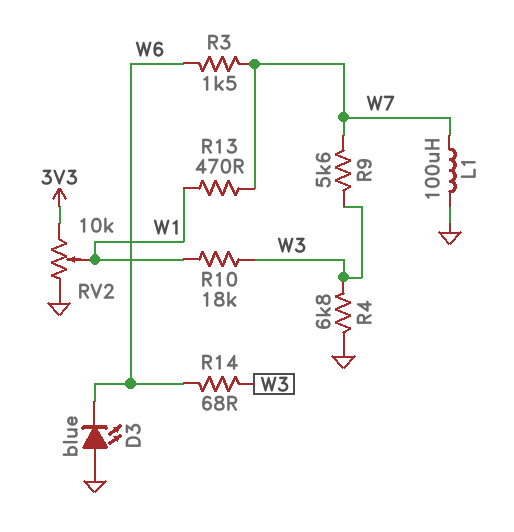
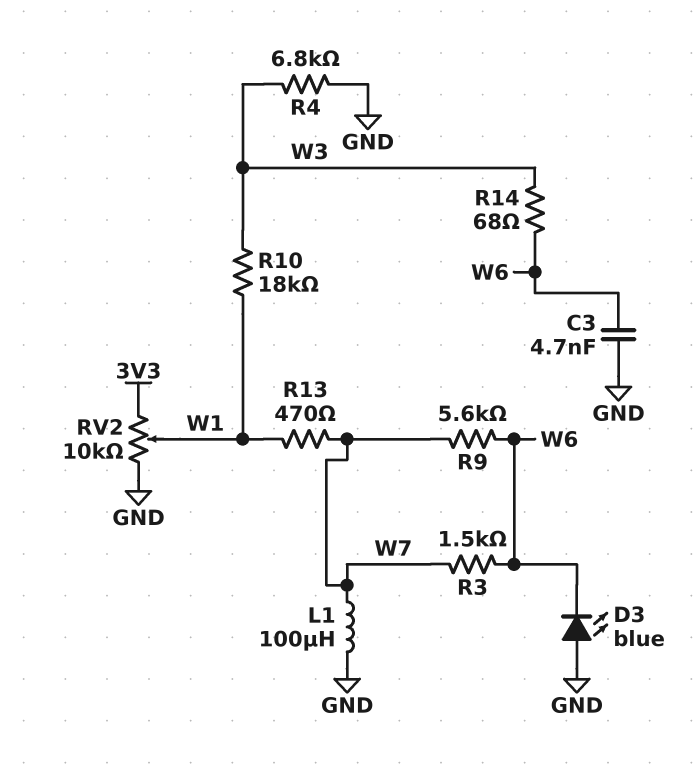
C3: none -> 4.7nF (GND, W6)
R9: 5.6k (W3, W7) -> 5.6k (W6, W7)

